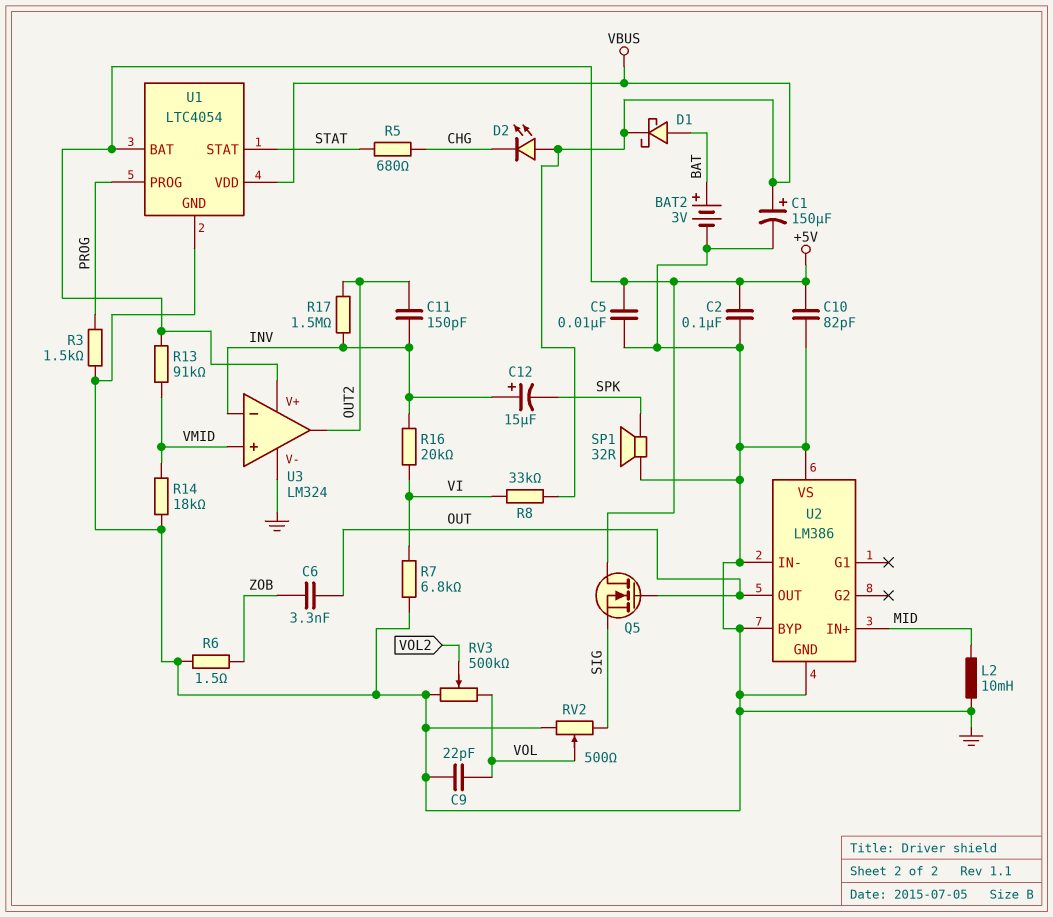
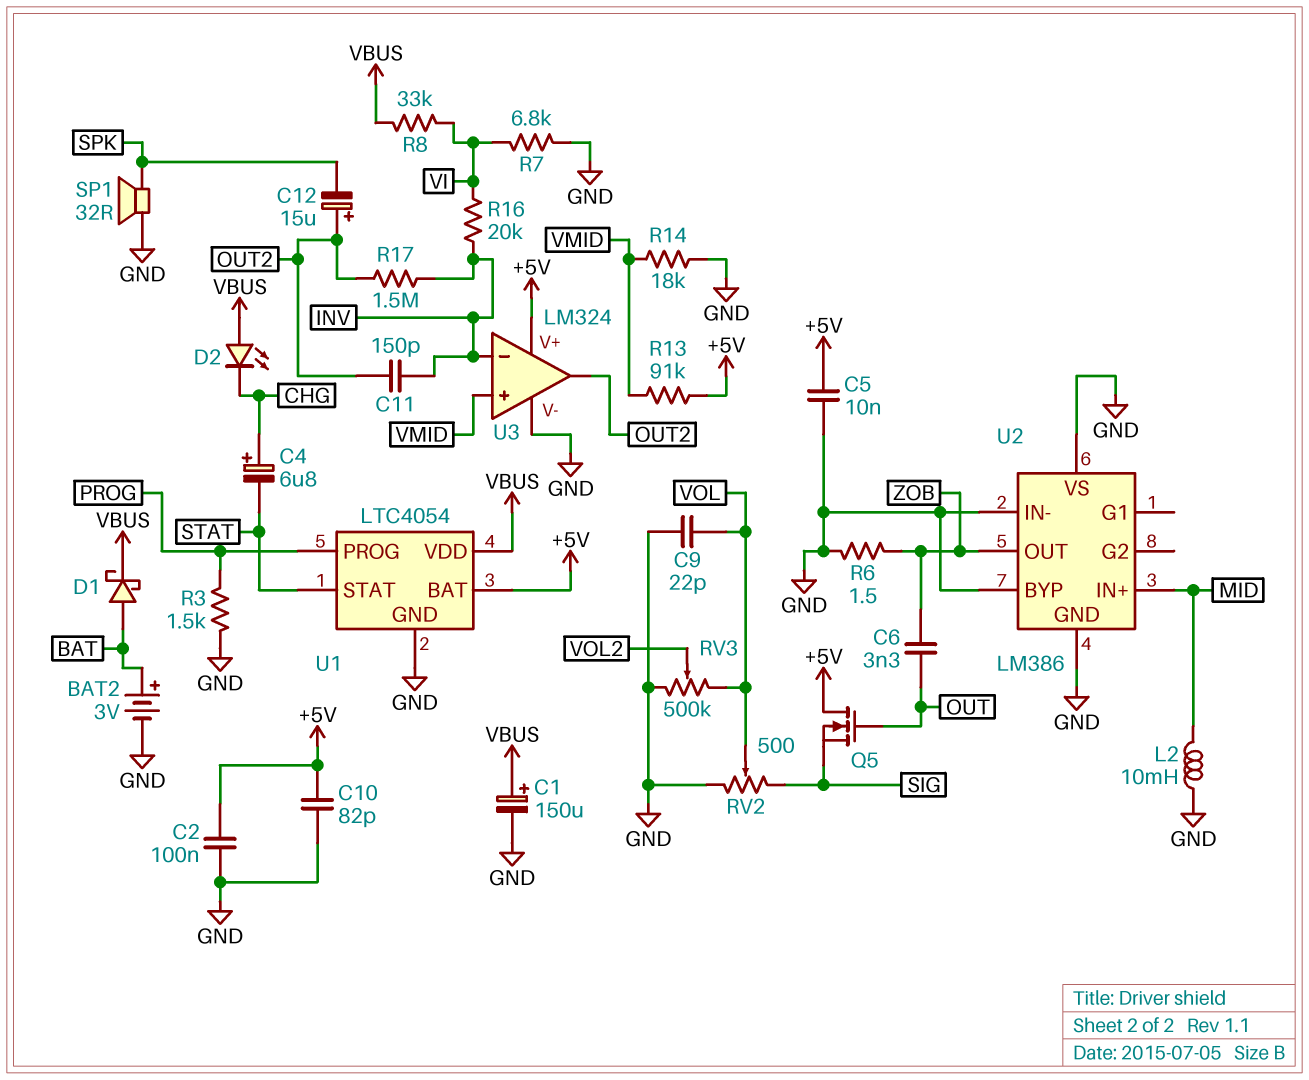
C4: none -> 6.8uF (plus CHG, minus STAT)
C12: 15uF (plus INV, minus SPK) -> 15uF (plus OUT2, minus SPK)
R5: 680 (CHG, STAT) -> none
U2 pin OUT: OUT -> ZOB

